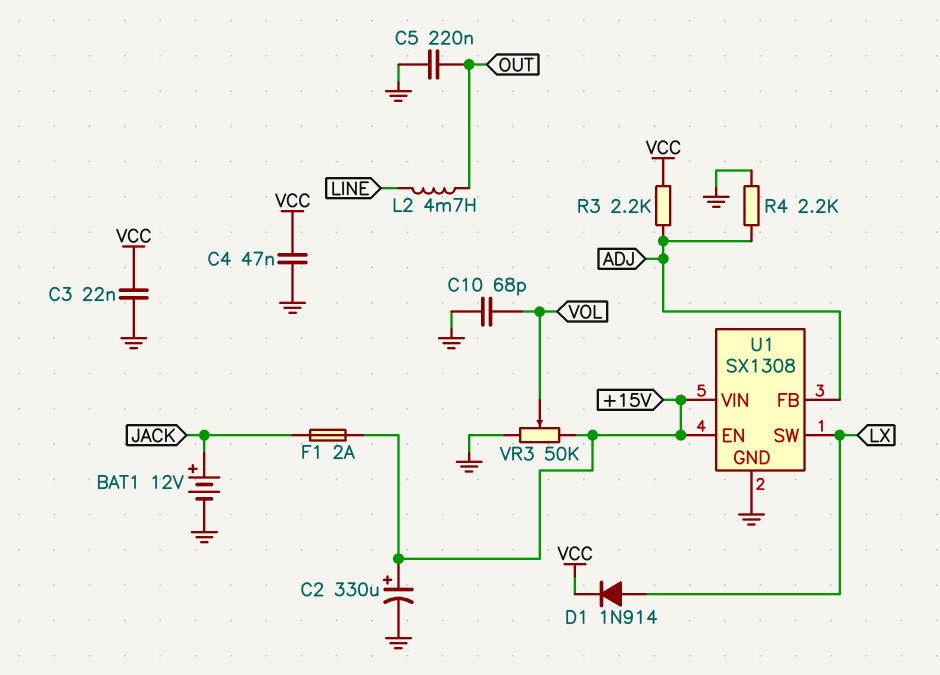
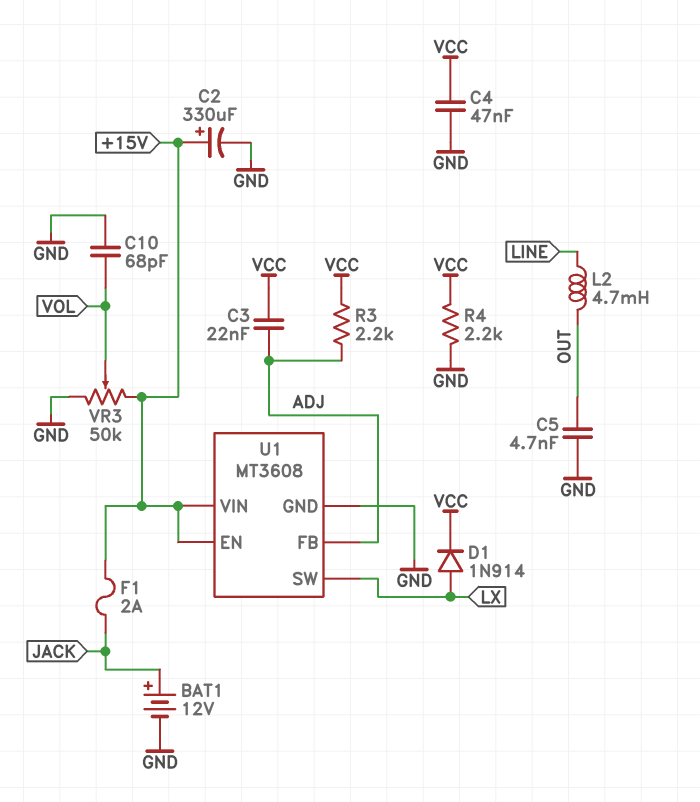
C3: 22nF (GND, VCC) -> 22nF (ADJ, VCC)
C5: 220nF (GND, OUT) -> 4.7nF (GND, OUT)
R4: 2.2k (ADJ, GND) -> 2.2k (GND, VCC)
U1: SX1308 -> MT3608

